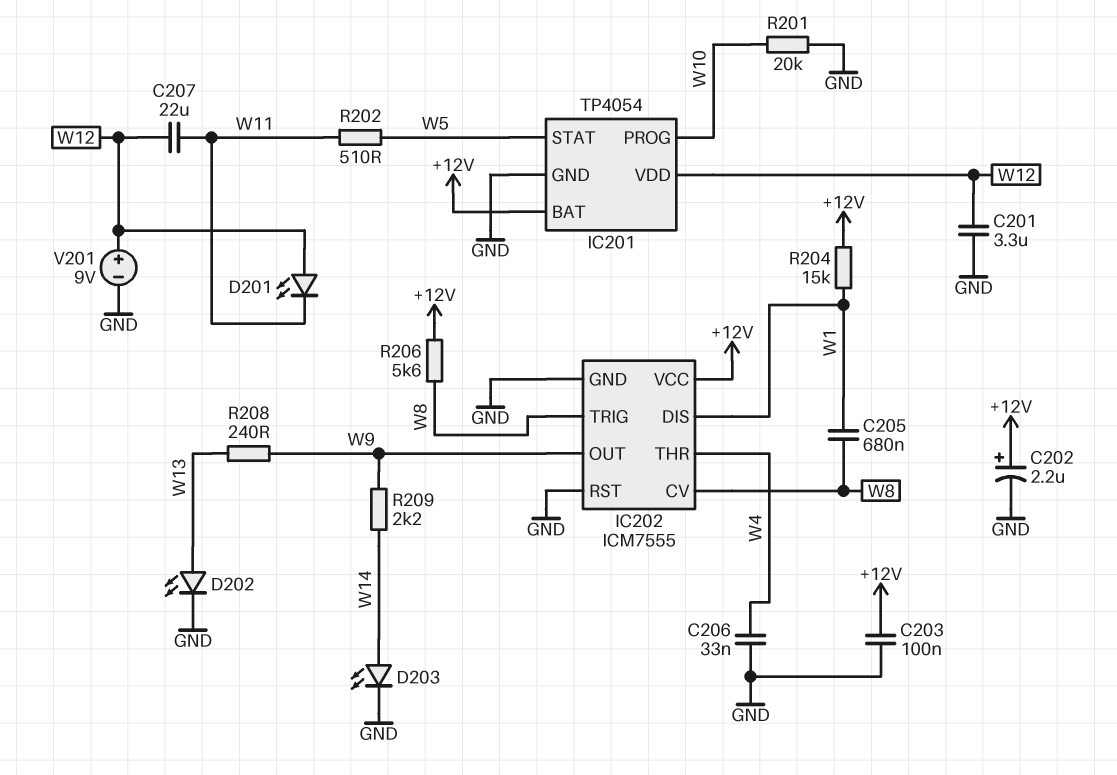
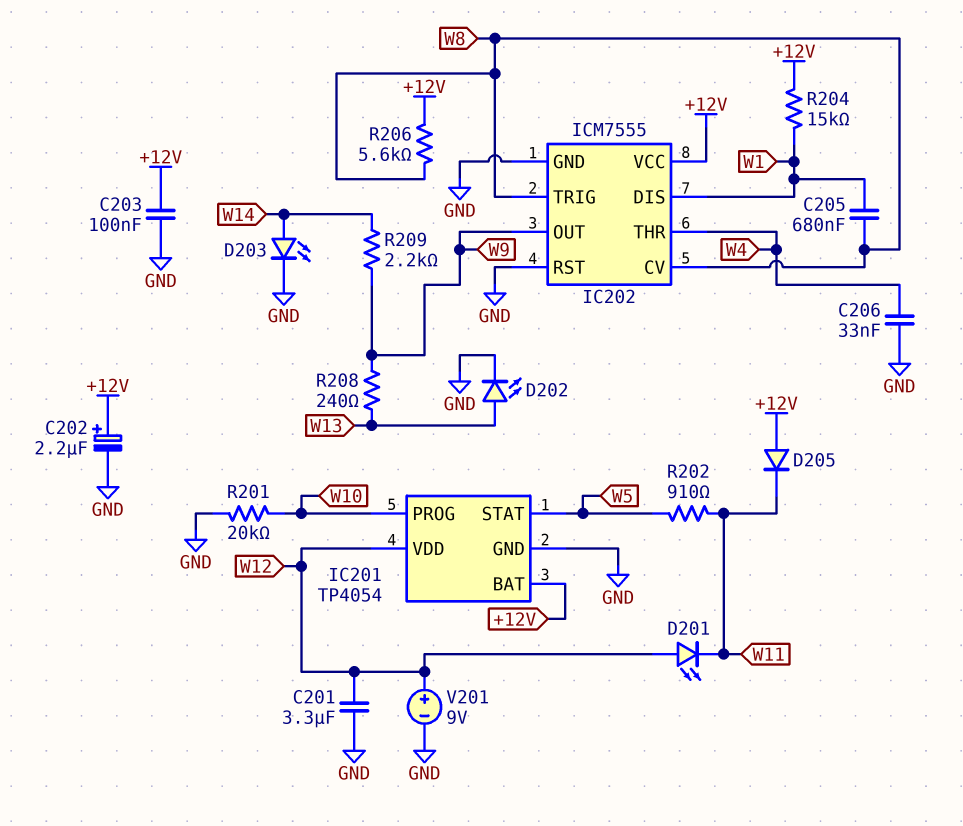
C207: 22uF (W11, W12) -> none
D205: none -> diode (A +12V, K W11)
R202: 510 (W5, W11) -> 910 (W5, W11)

